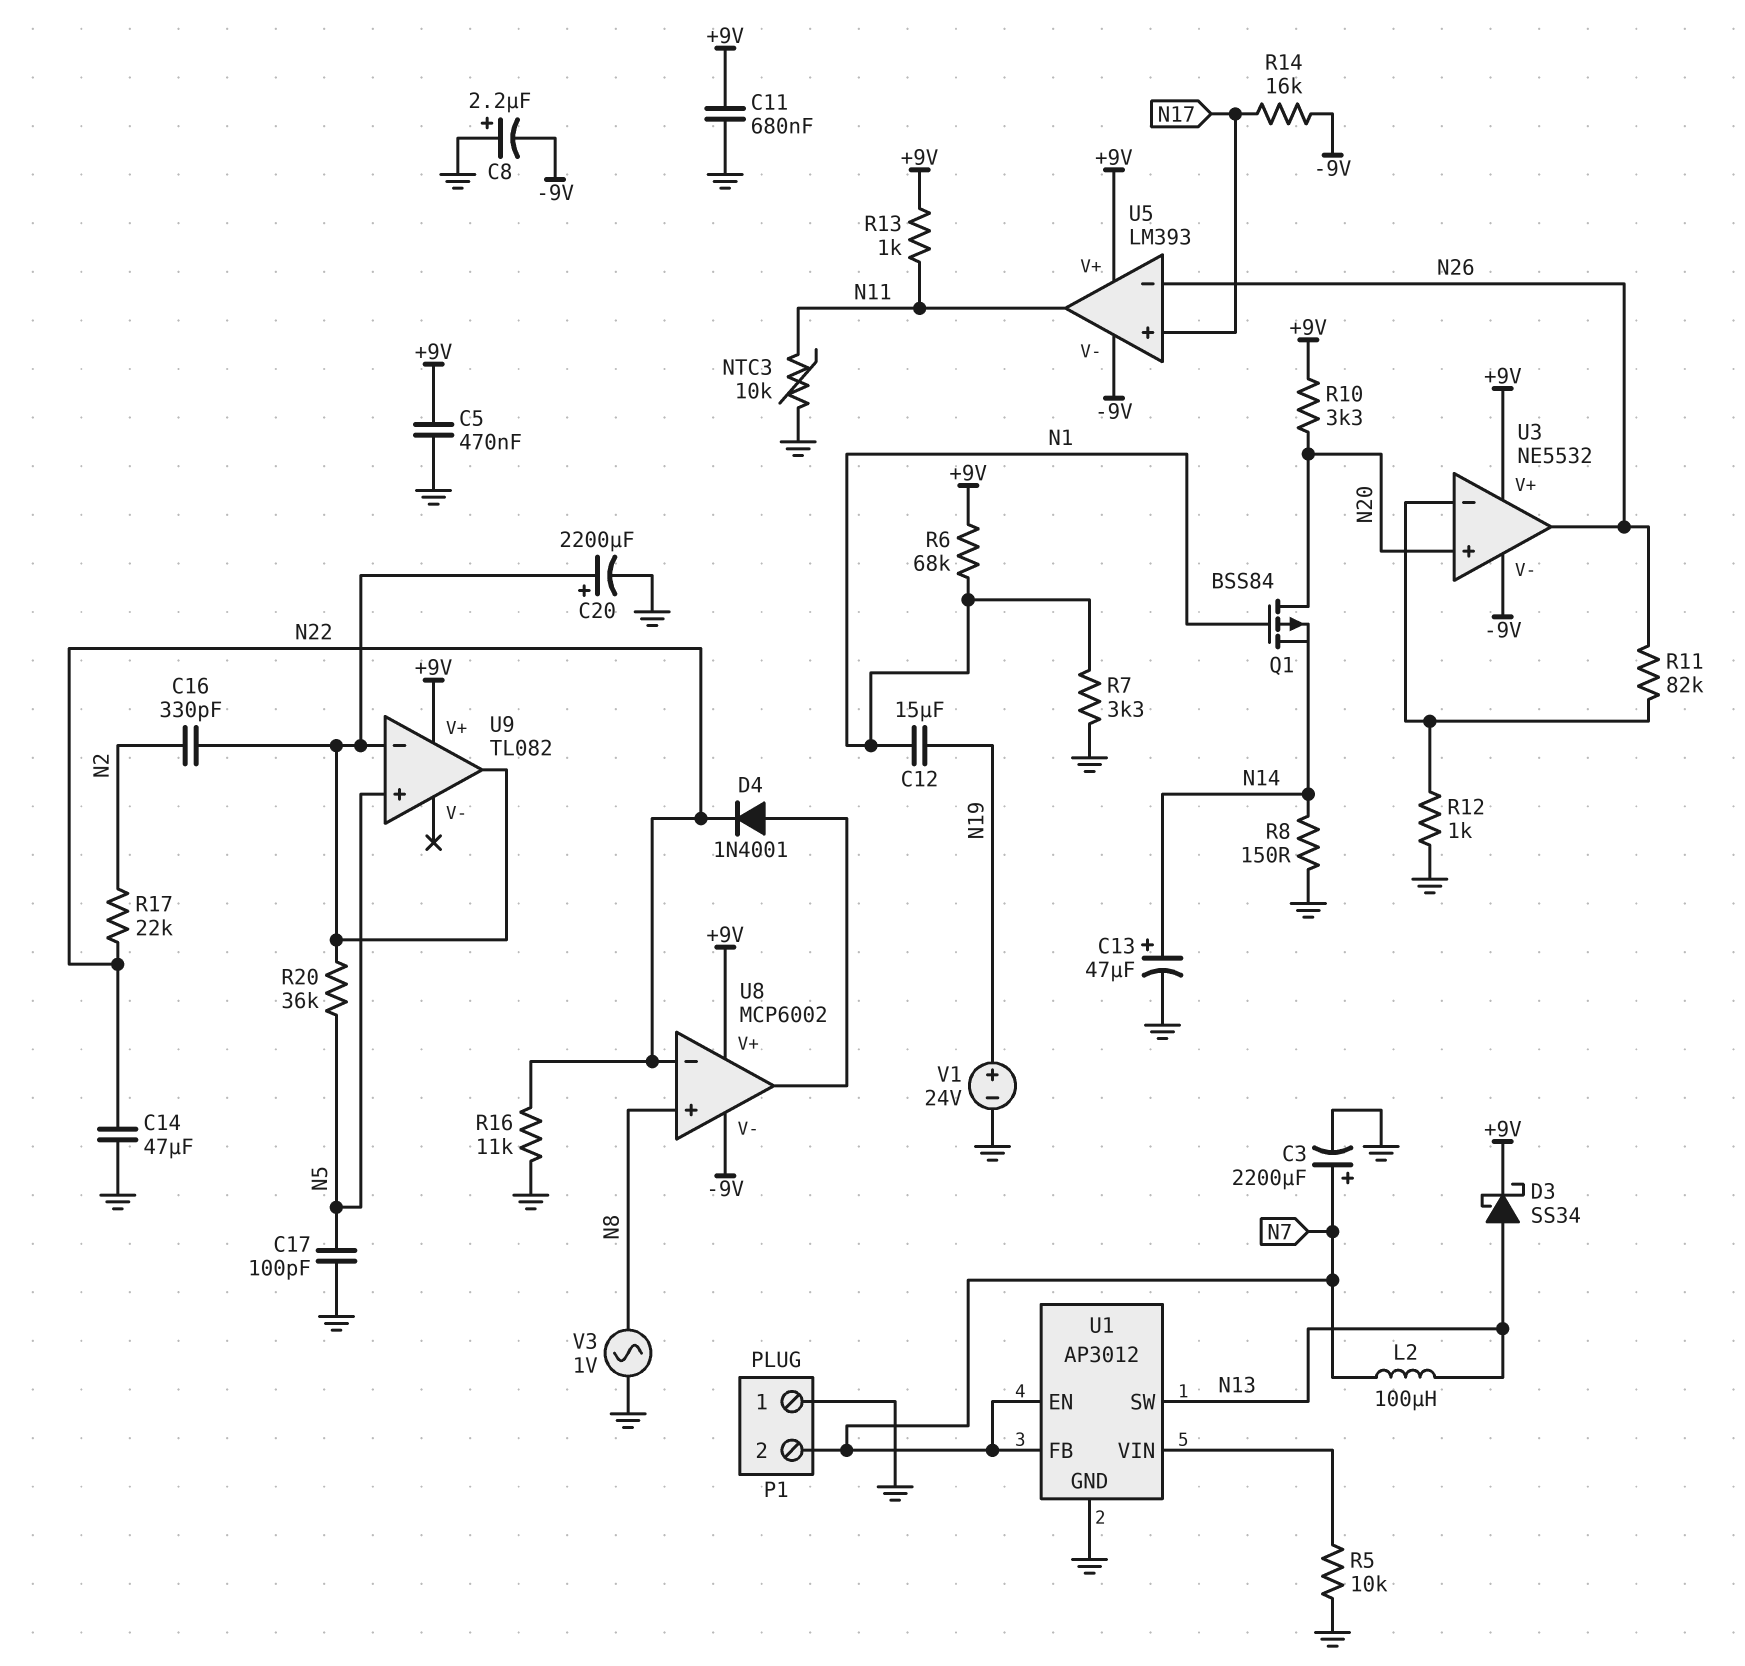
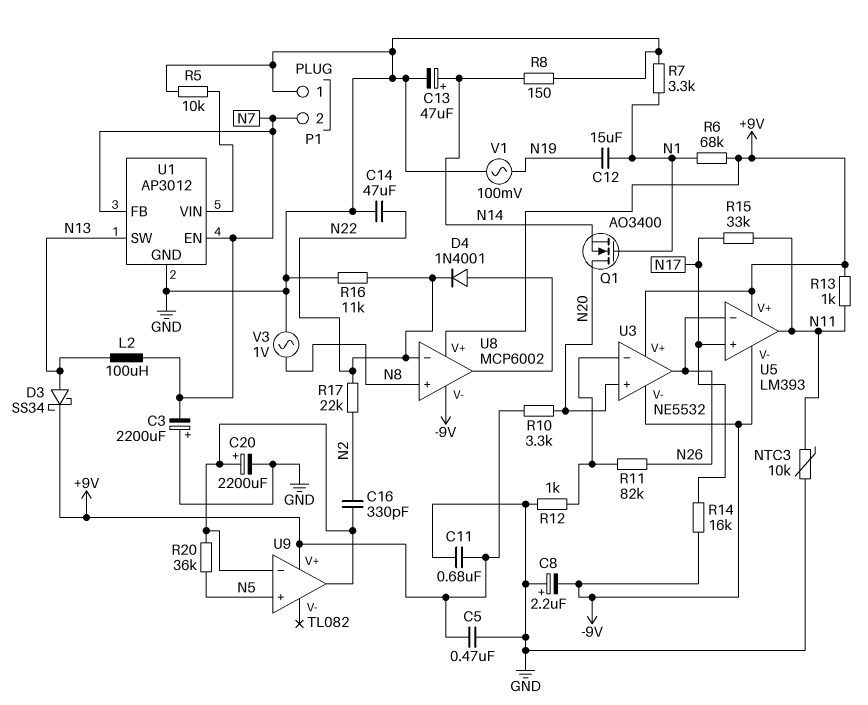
C3: 2200uF (plus N7, minus GND) -> 2200uF (plus GND, minus N7)
C17: 100pF (GND, N5) -> none
Q1: PMOS BSS84 (G N1, D N20, S N14) -> NMOS AO3400 (G N1, D N20, S N14)
R15: none -> 33k (N11, N17)
V1: 24V (plus N19, minus GND) -> AC 100mV (GND, N19)

